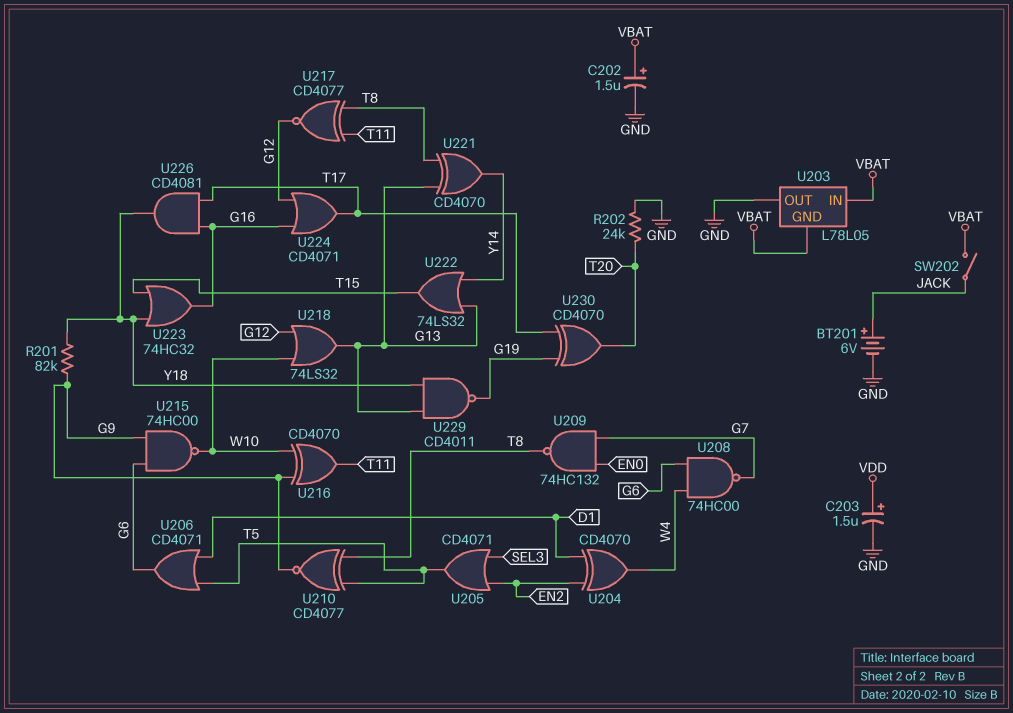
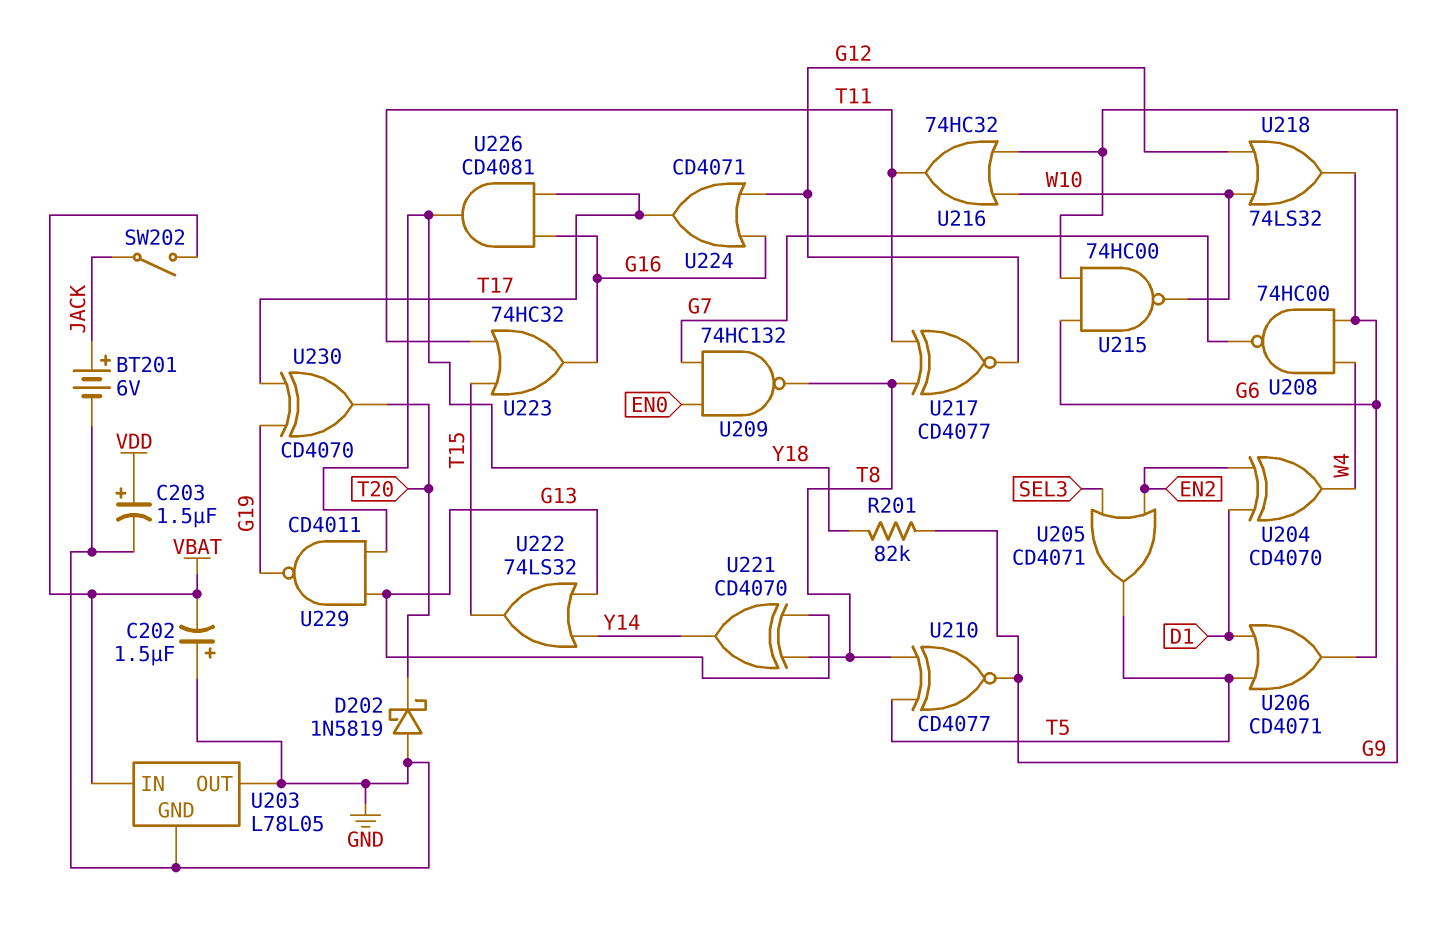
C202: 1.5uF (plus VBAT, minus GND) -> 1.5uF (plus GND, minus VBAT)
D202: none -> schottky 1N5819 (A GND, K T20)
R202: 24k (GND, T20) -> none
U203 pin GND: VBAT -> GND
U216: XOR CD4070 (in G9, in W10, out T11) -> OR 74HC32 (in G9, in W10, out T11)
U218: OR 74LS32 (in G12, in W10, out G13) -> OR 74LS32 (in G12, in W10, out G6)
U223: OR 74HC32 (in T15, in Y18, out G16) -> OR 74HC32 (in T11, in T15, out G16)

